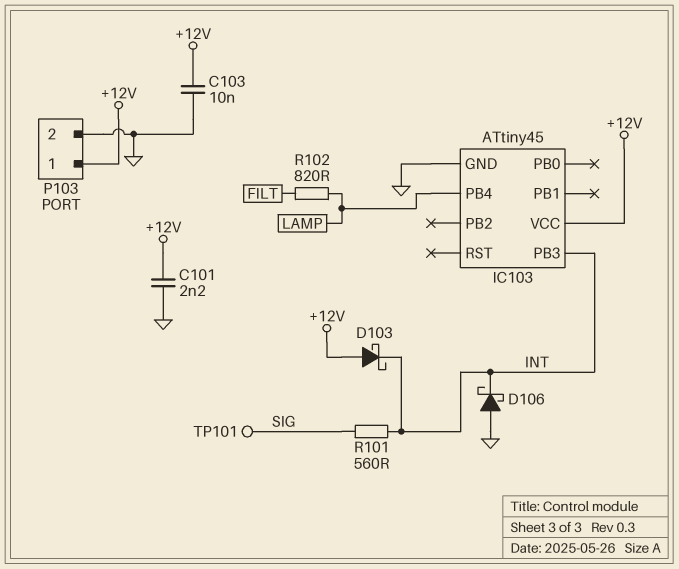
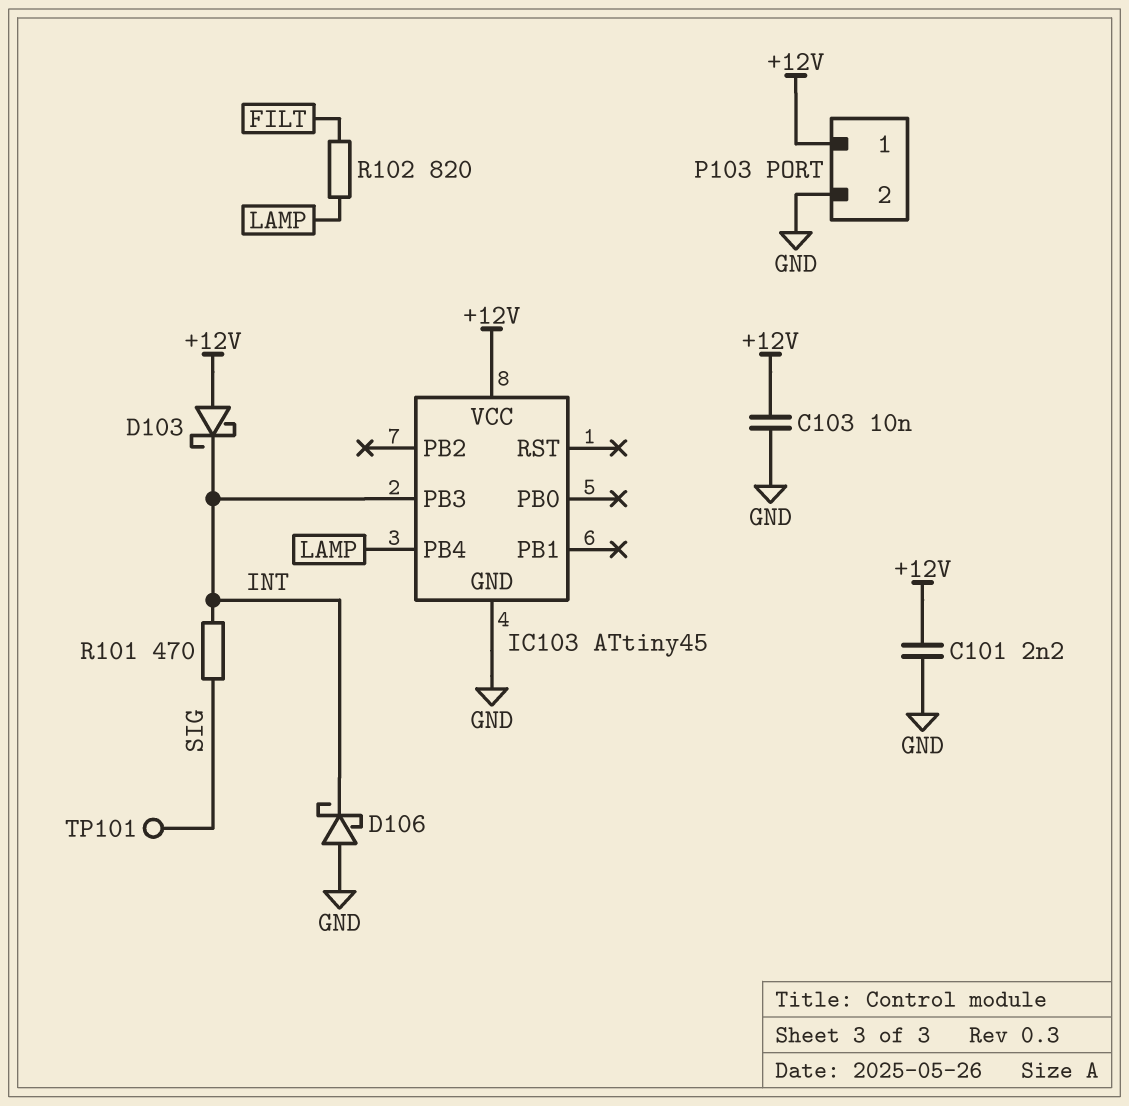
R101: 560 (INT, SIG) -> 470 (INT, SIG)

